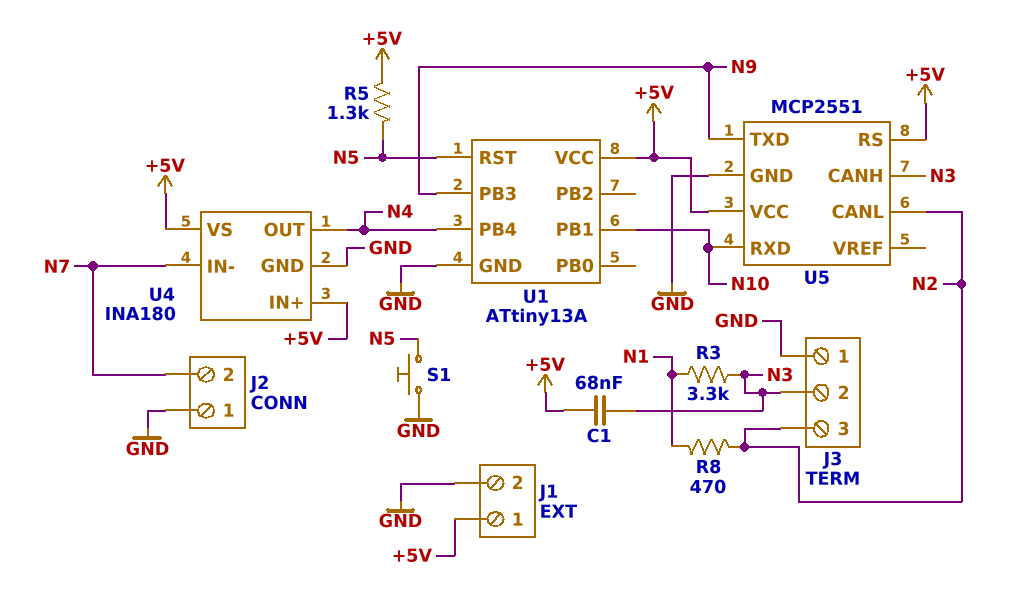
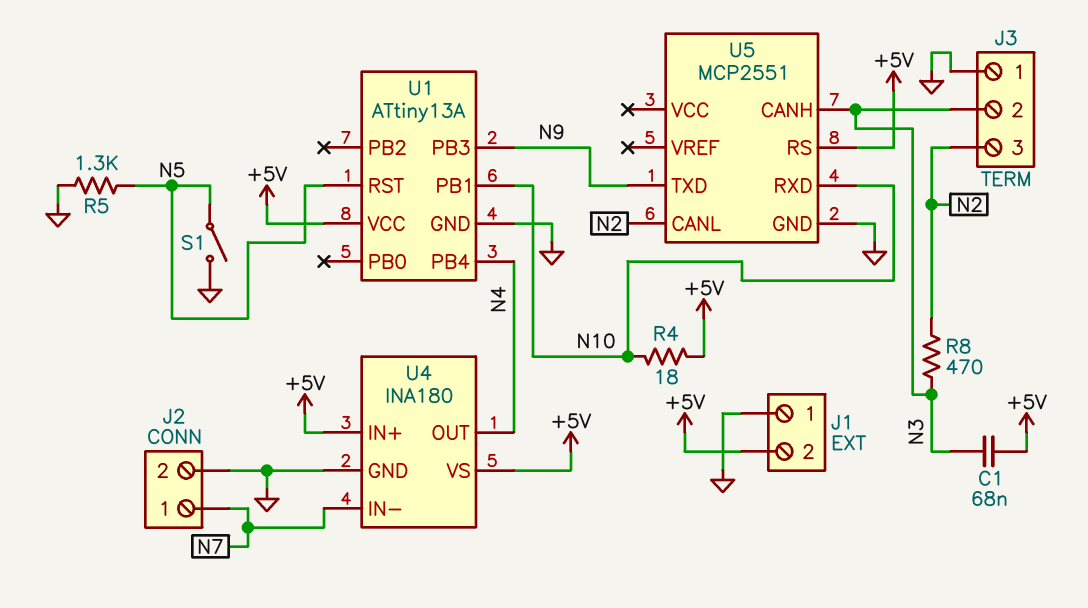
J1 pin 1: +5V -> GND
J1 pin 2: GND -> +5V
J2 pin 1: GND -> N7
J2 pin 2: N7 -> GND
R3: 3.3k (N1, N3) -> none
R4: none -> 18 (+5V, N10)
R5: 1.3k (+5V, N5) -> 1.3k (GND, N5)
R8: 470 (N1, N2) -> 470 (N2, N3)
S1: button (GND, N5) -> switch (GND, N5)
U5 pin VCC: +5V -> none

